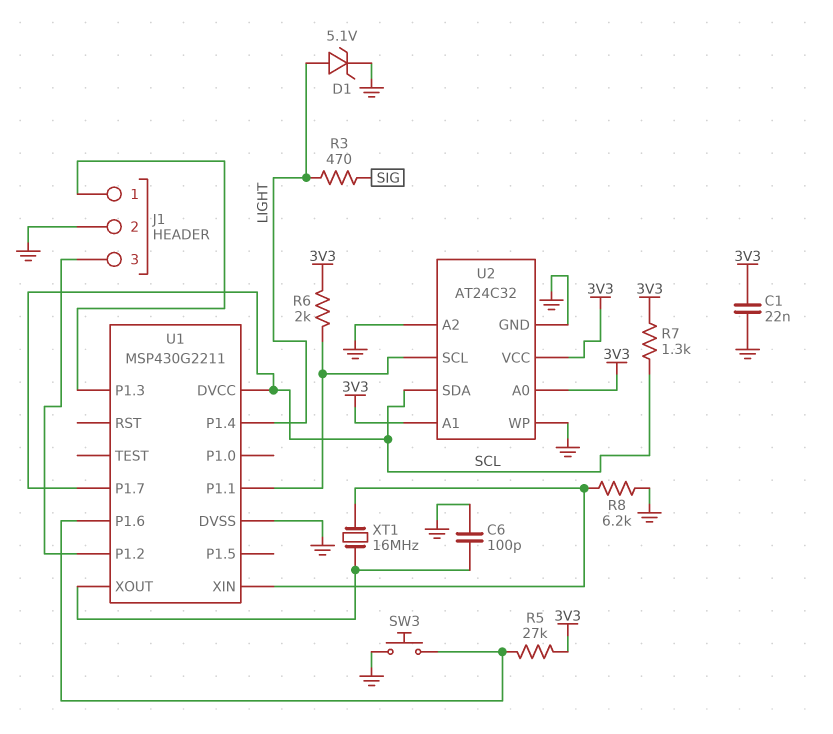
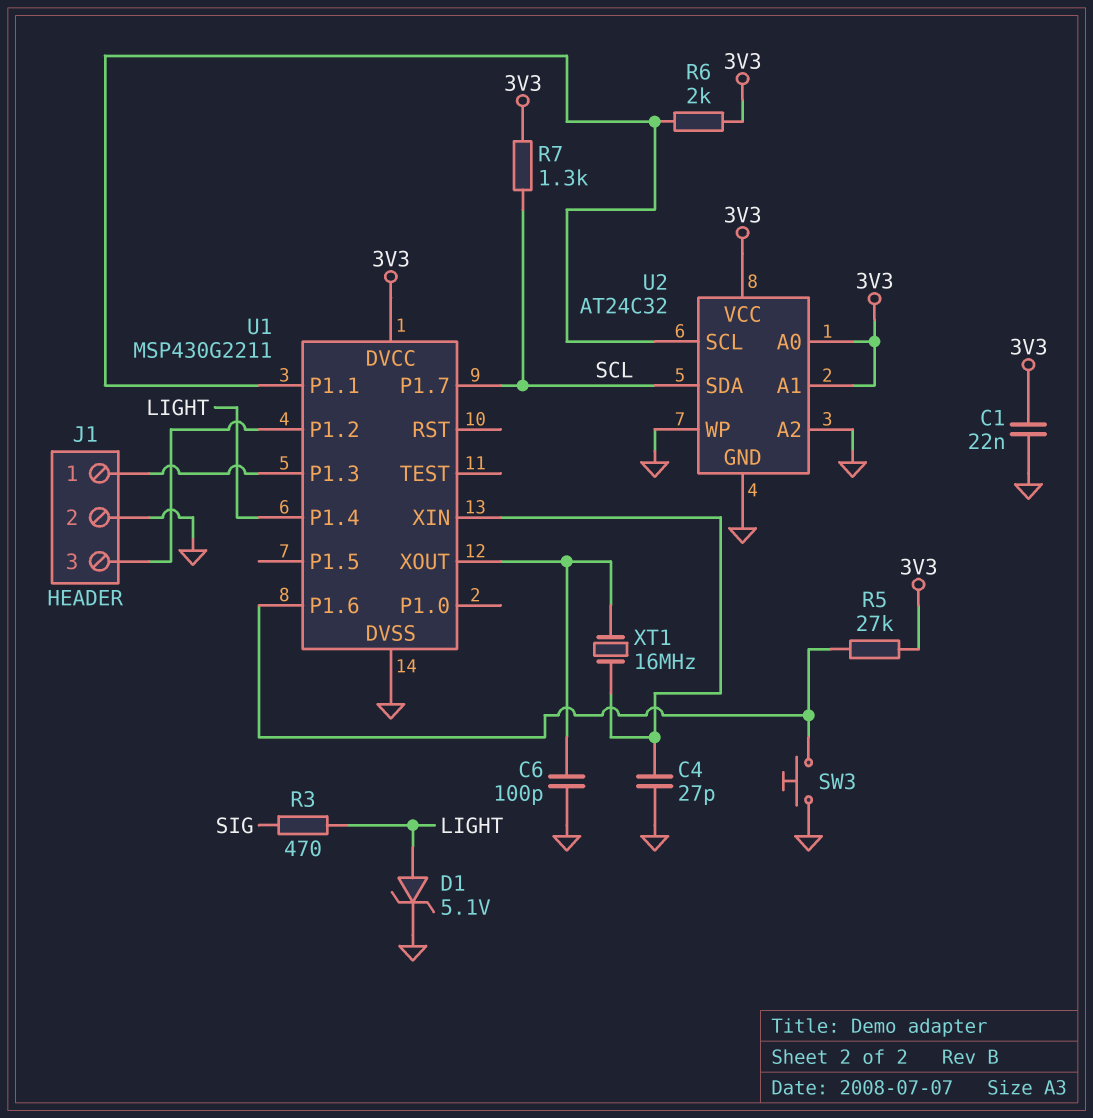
C4: none -> 27pF (GND, U1/XIN)
R8: 6.2k (GND, U1/XIN) -> none
U1 pin DVCC: SCL -> 3V3

